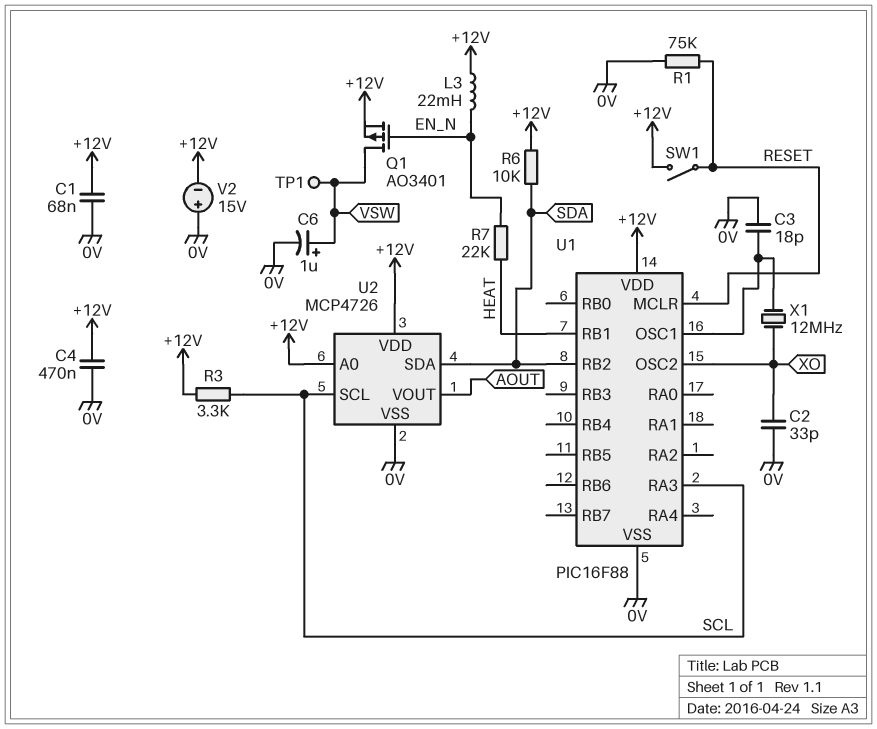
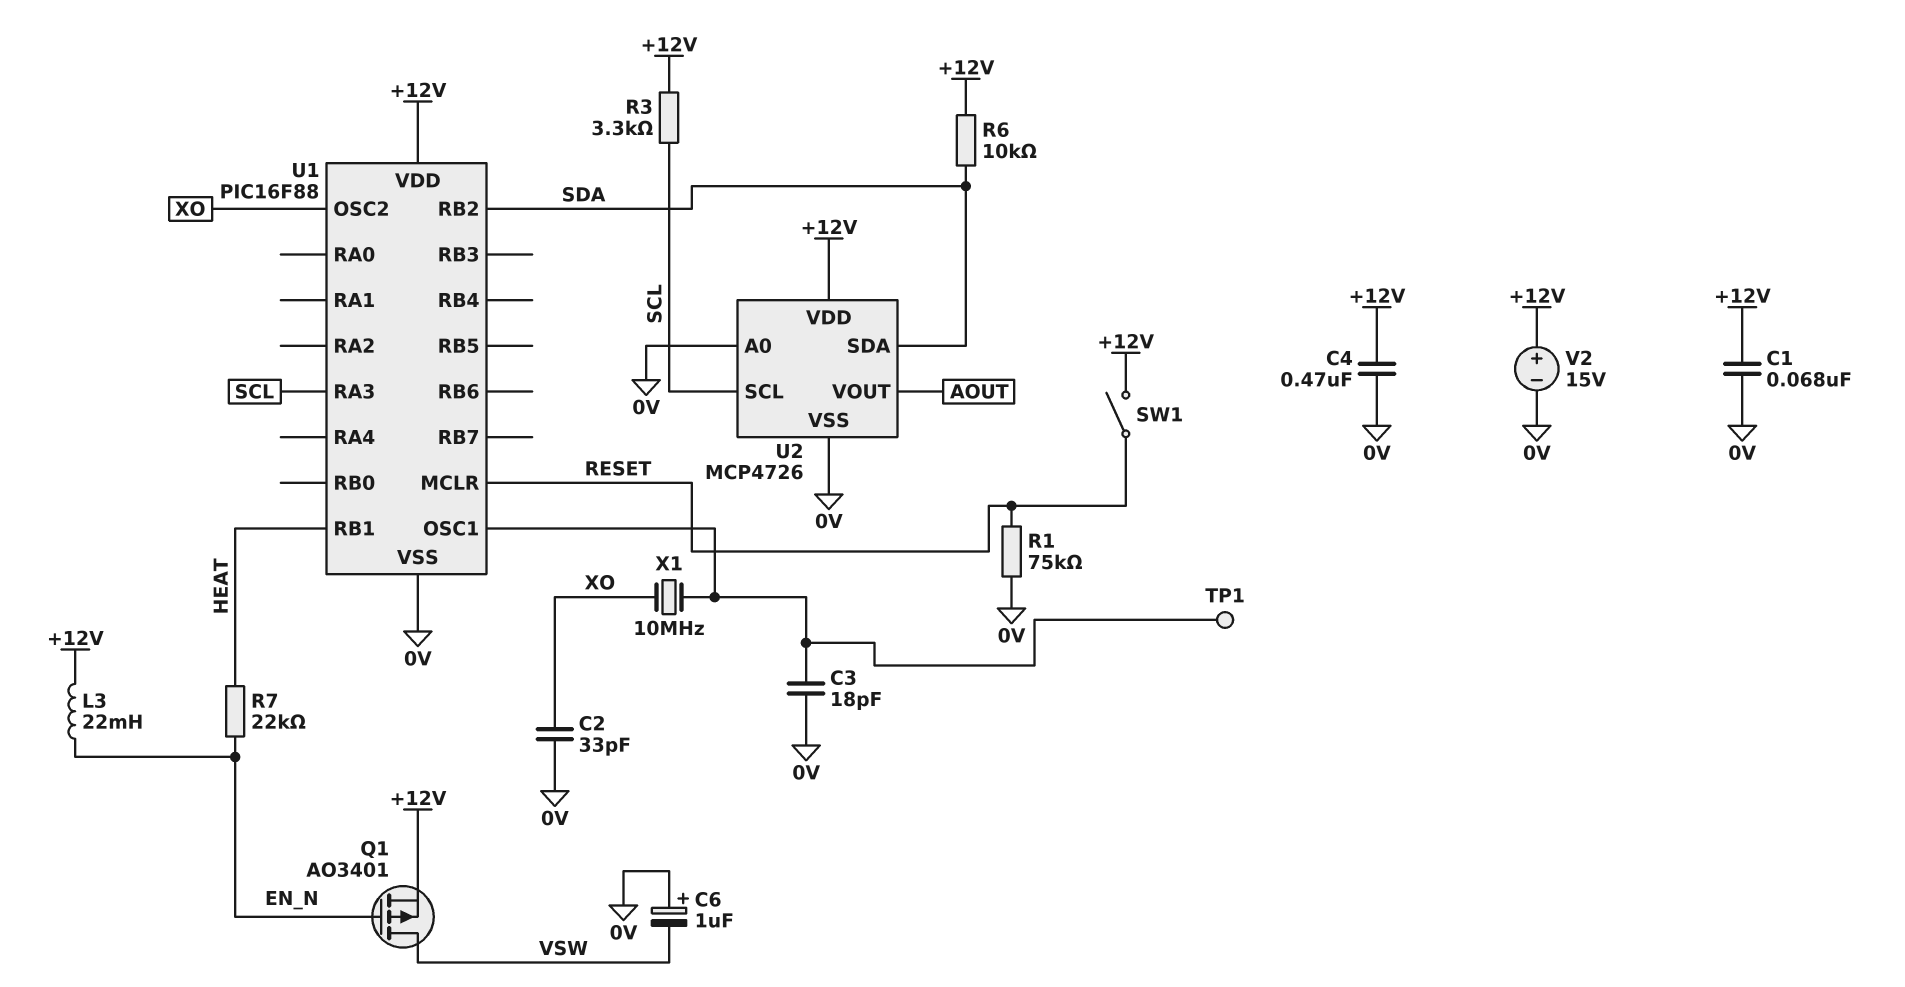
C6: 1uF (plus VSW, minus 0V) -> 1uF (plus 0V, minus VSW)
TP1: test point (VSW) -> test point (U1/OSC1)
U2 pin A0: +12V -> 0V
V2: 15V (plus 0V, minus +12V) -> 15V (plus +12V, minus 0V)
X1: 12MHz (U1/OSC1, XO) -> 10MHz (U1/OSC1, XO)

